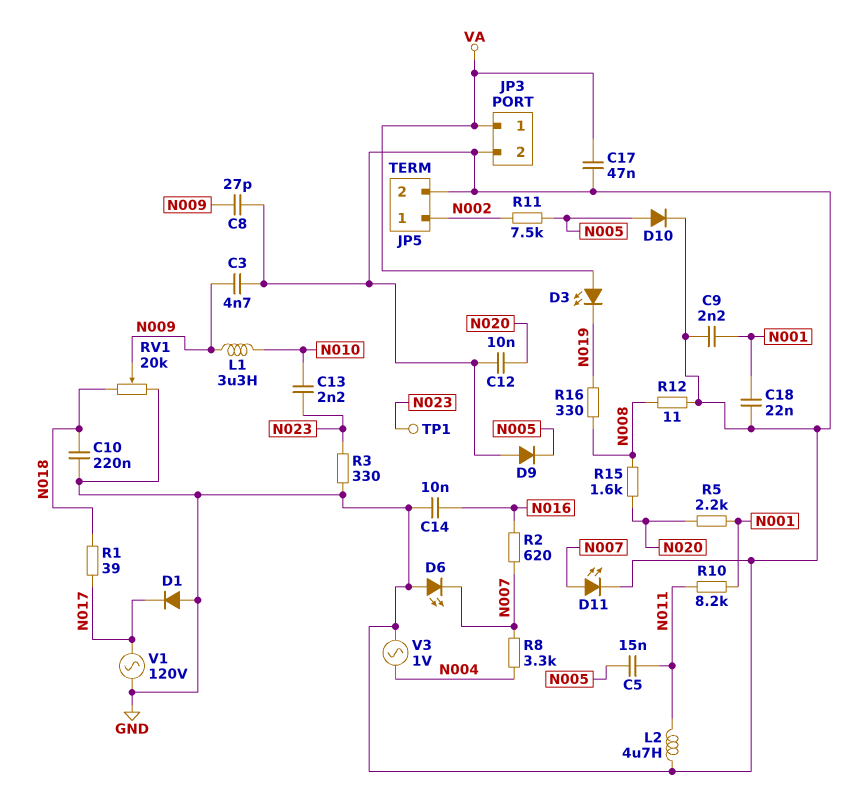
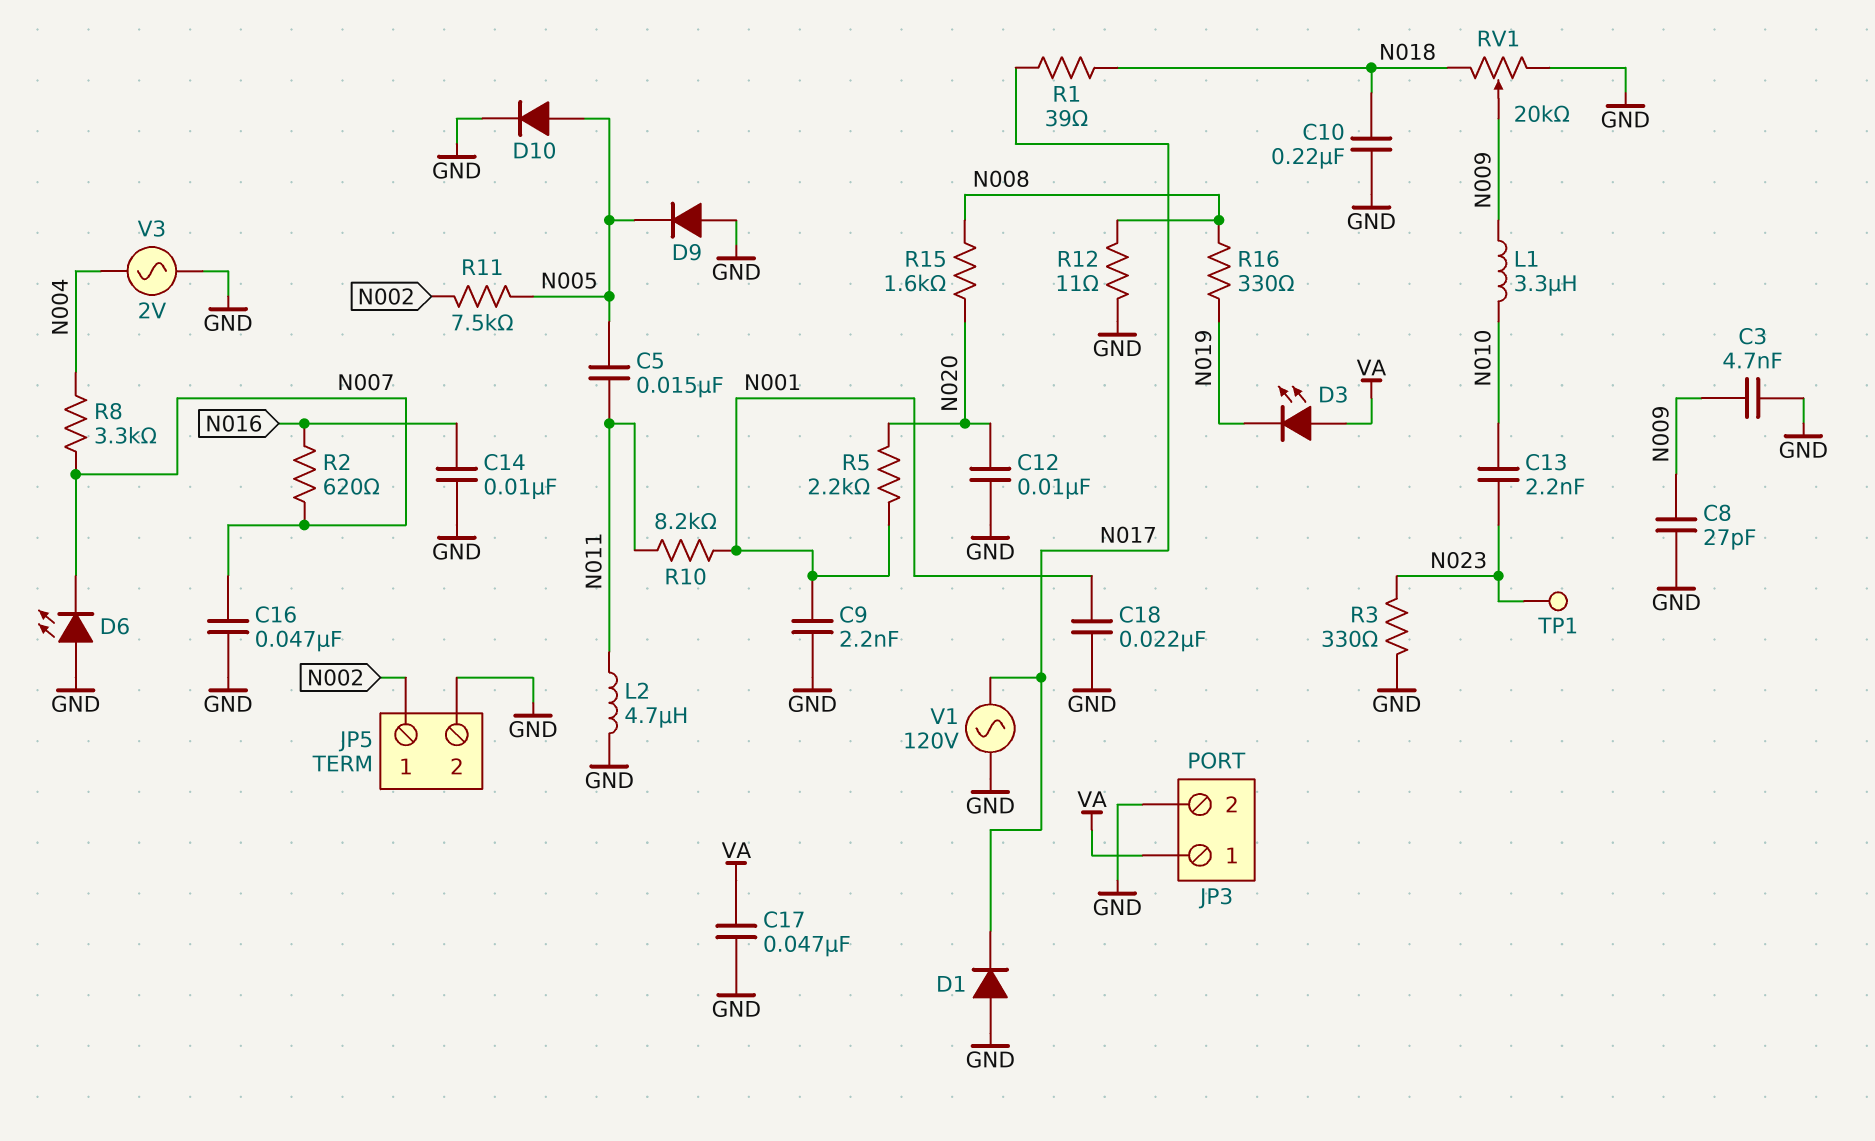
C16: none -> 47nF (GND, N007)
D11: LED (A N007, K GND) -> none
V3: AC 1V (GND, N004) -> AC 2V (GND, N004)

